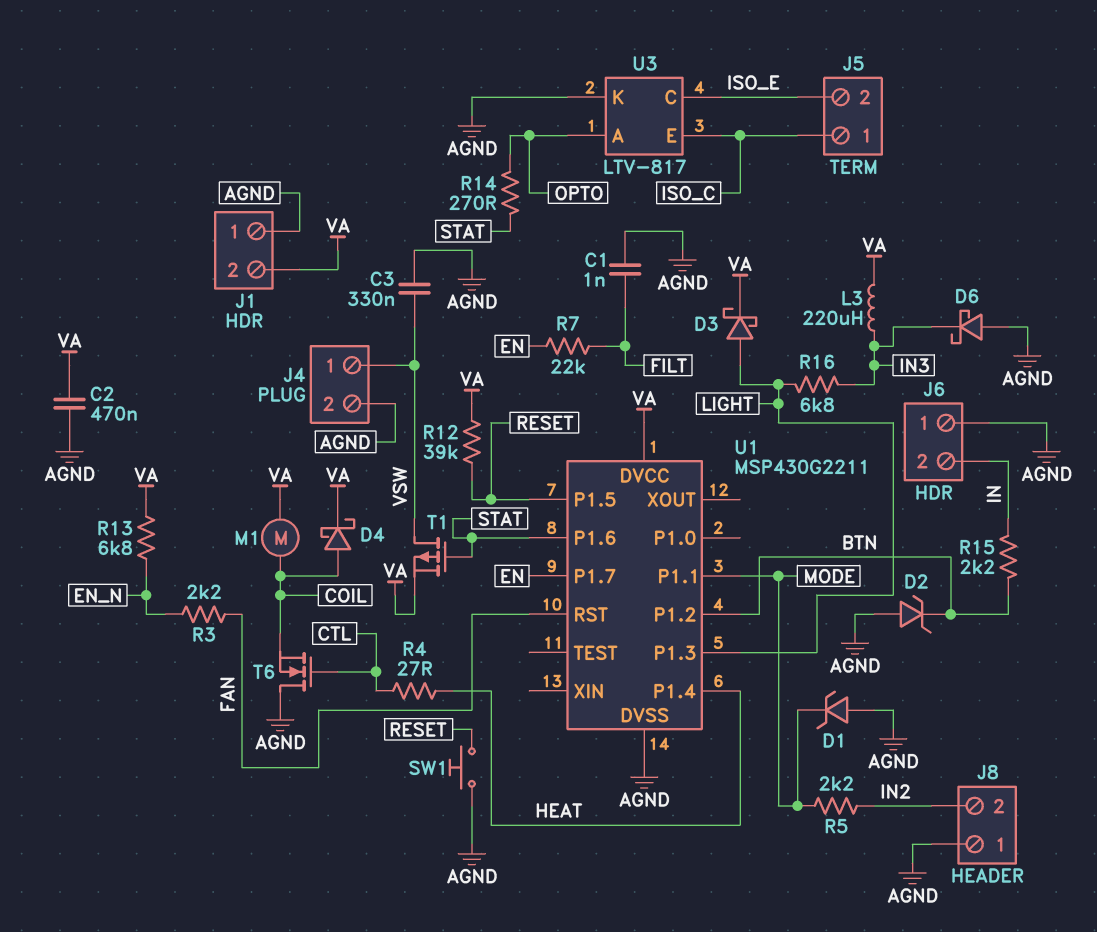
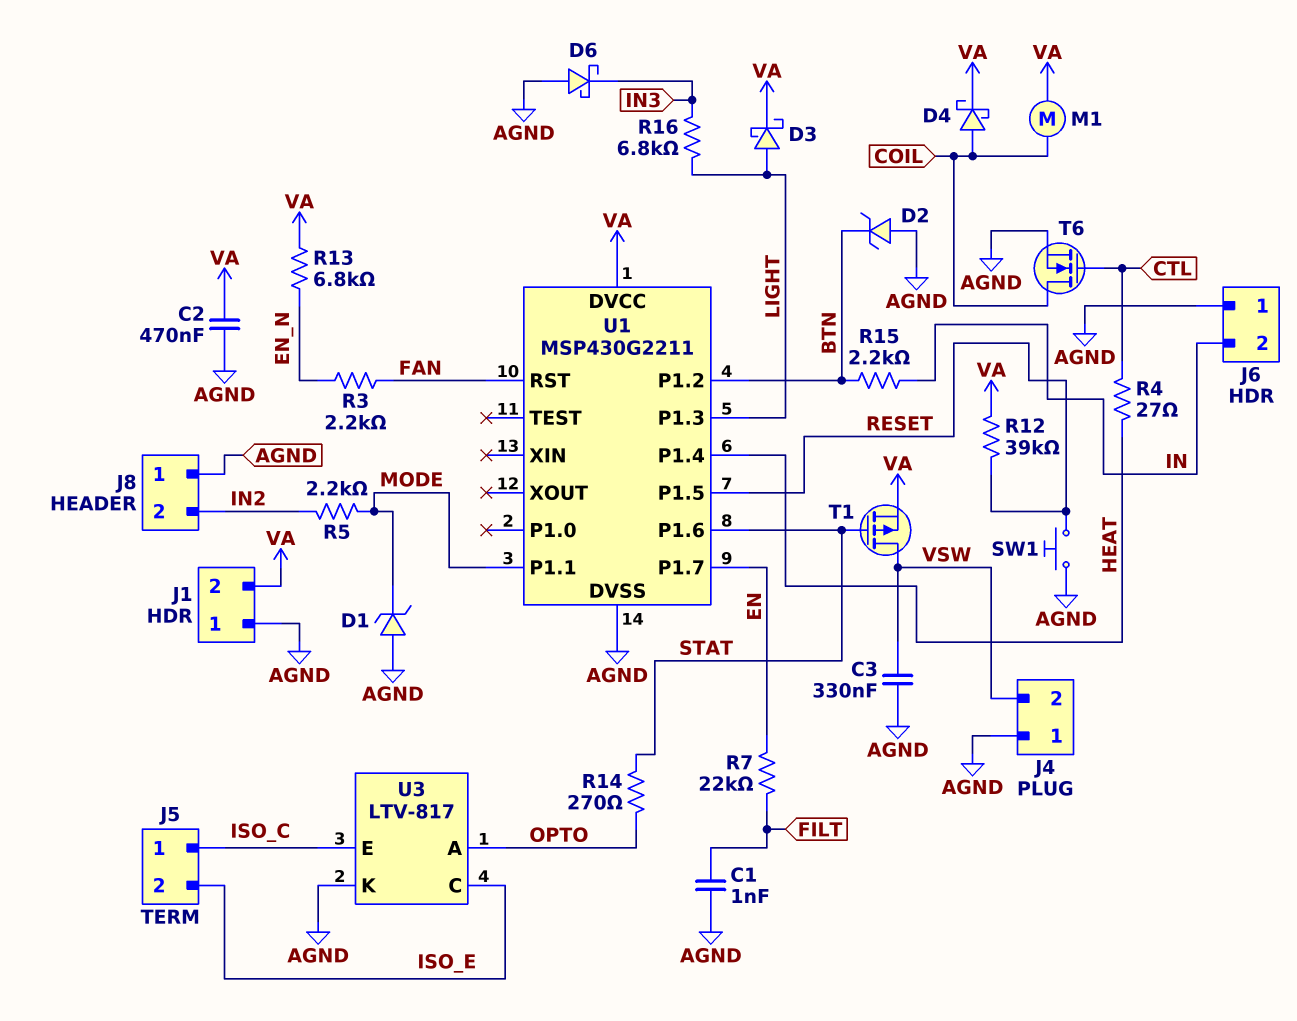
J4 pin 1: VSW -> AGND
J4 pin 2: AGND -> VSW
L3: 220uH (IN3, VA) -> none
T6: NMOS (G CTL, D AGND, S COIL) -> NMOS (G CTL, D COIL, S AGND)

